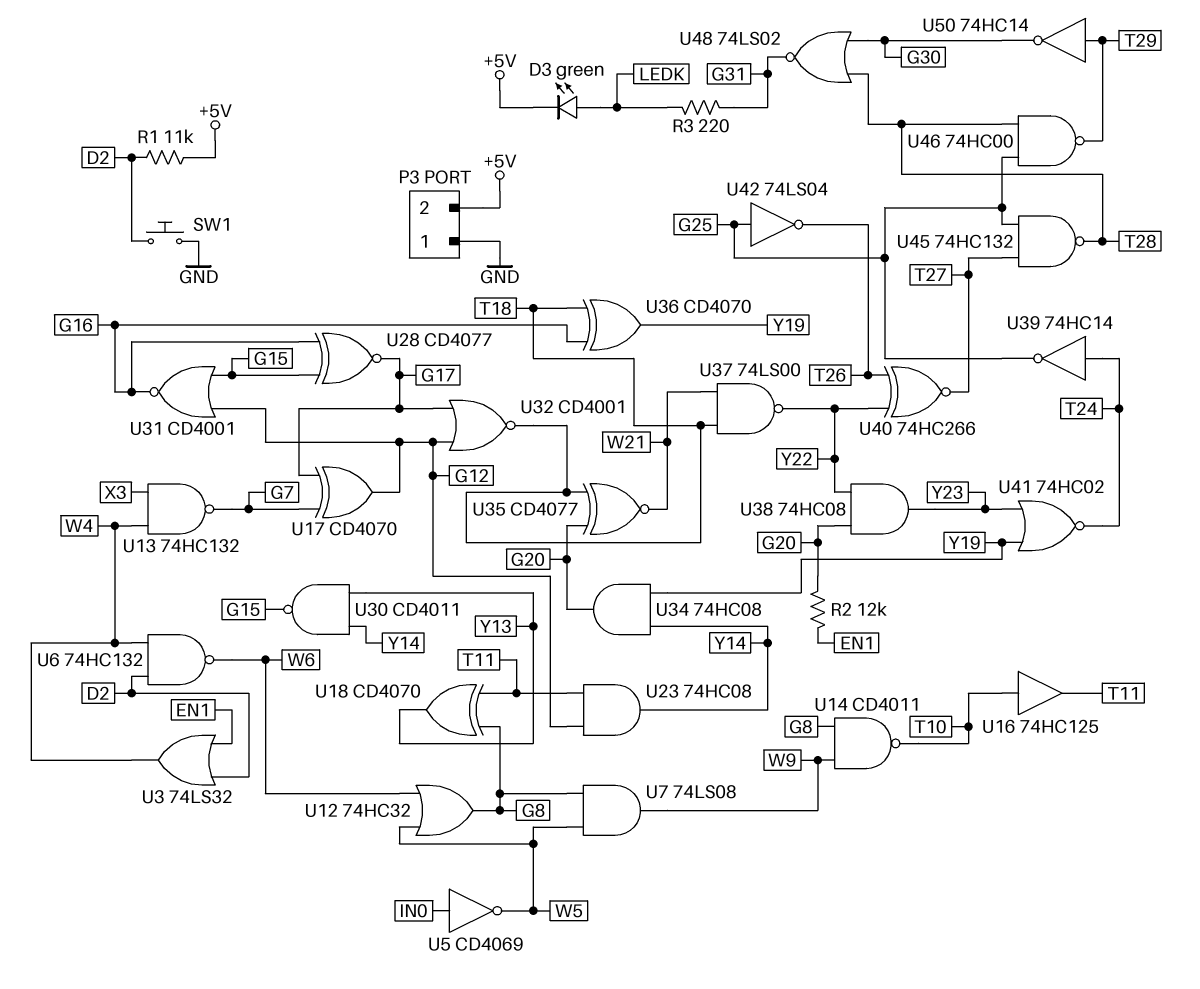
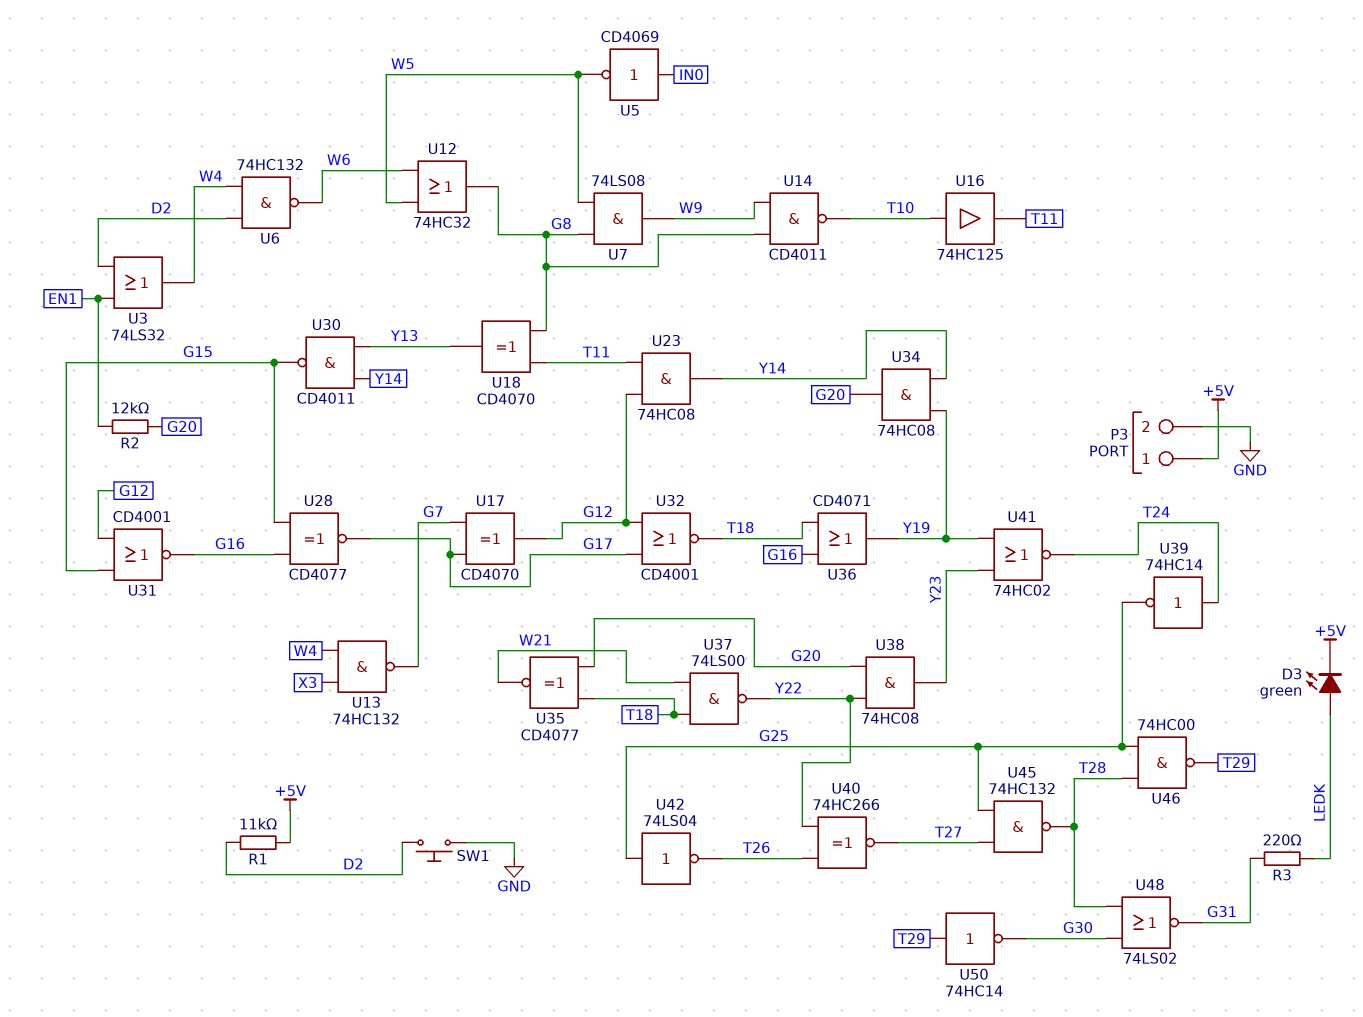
P3 pin 1: GND -> +5V
P3 pin 2: +5V -> GND
U36: XOR CD4070 (in G16, in T18, out Y19) -> OR CD4071 (in G16, in T18, out Y19)

